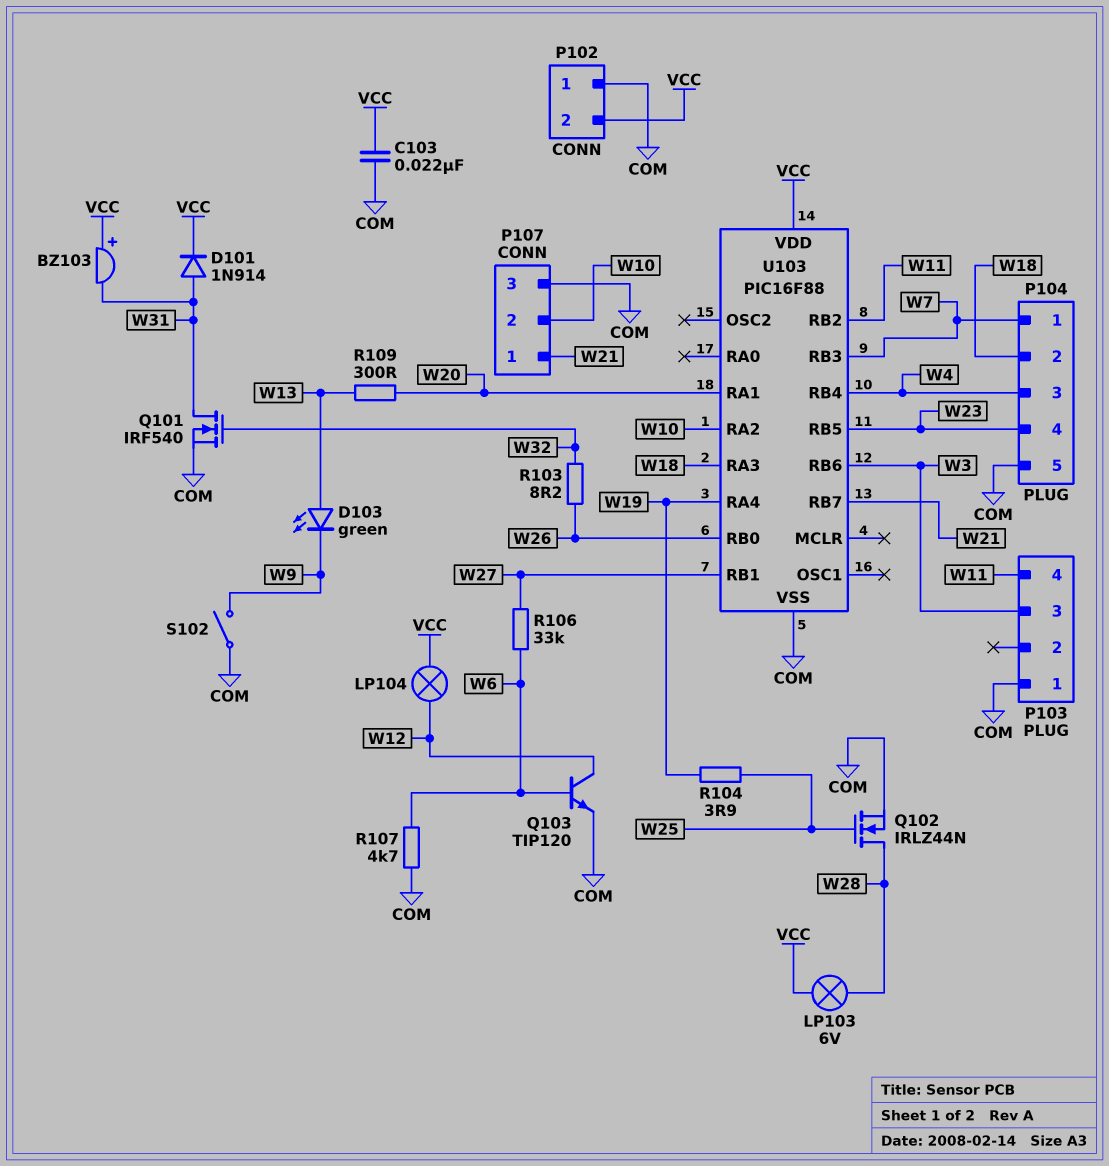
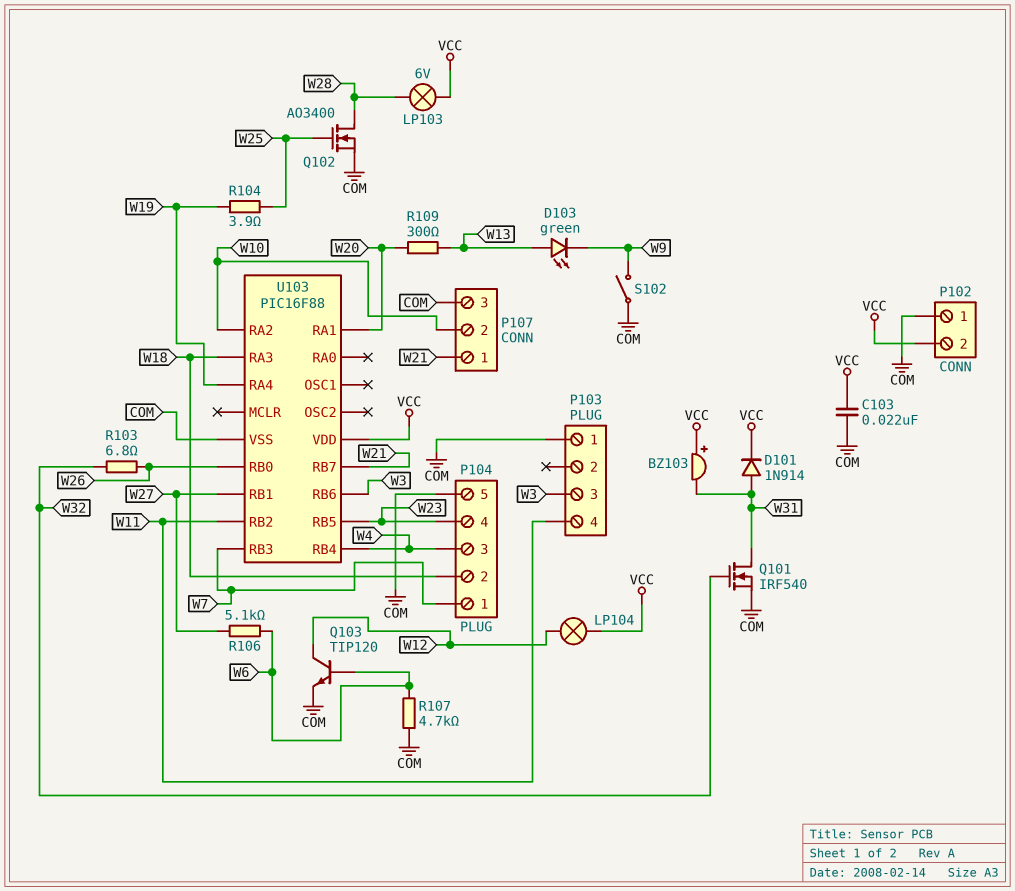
Q102: NMOS IRLZ44N (G W25, D W28, S COM) -> NMOS AO3400 (G W25, D W28, S COM)
R103: 8.2 (W26, W32) -> 6.8 (W26, W32)
R106: 33k (W6, W27) -> 5.1k (W6, W27)

